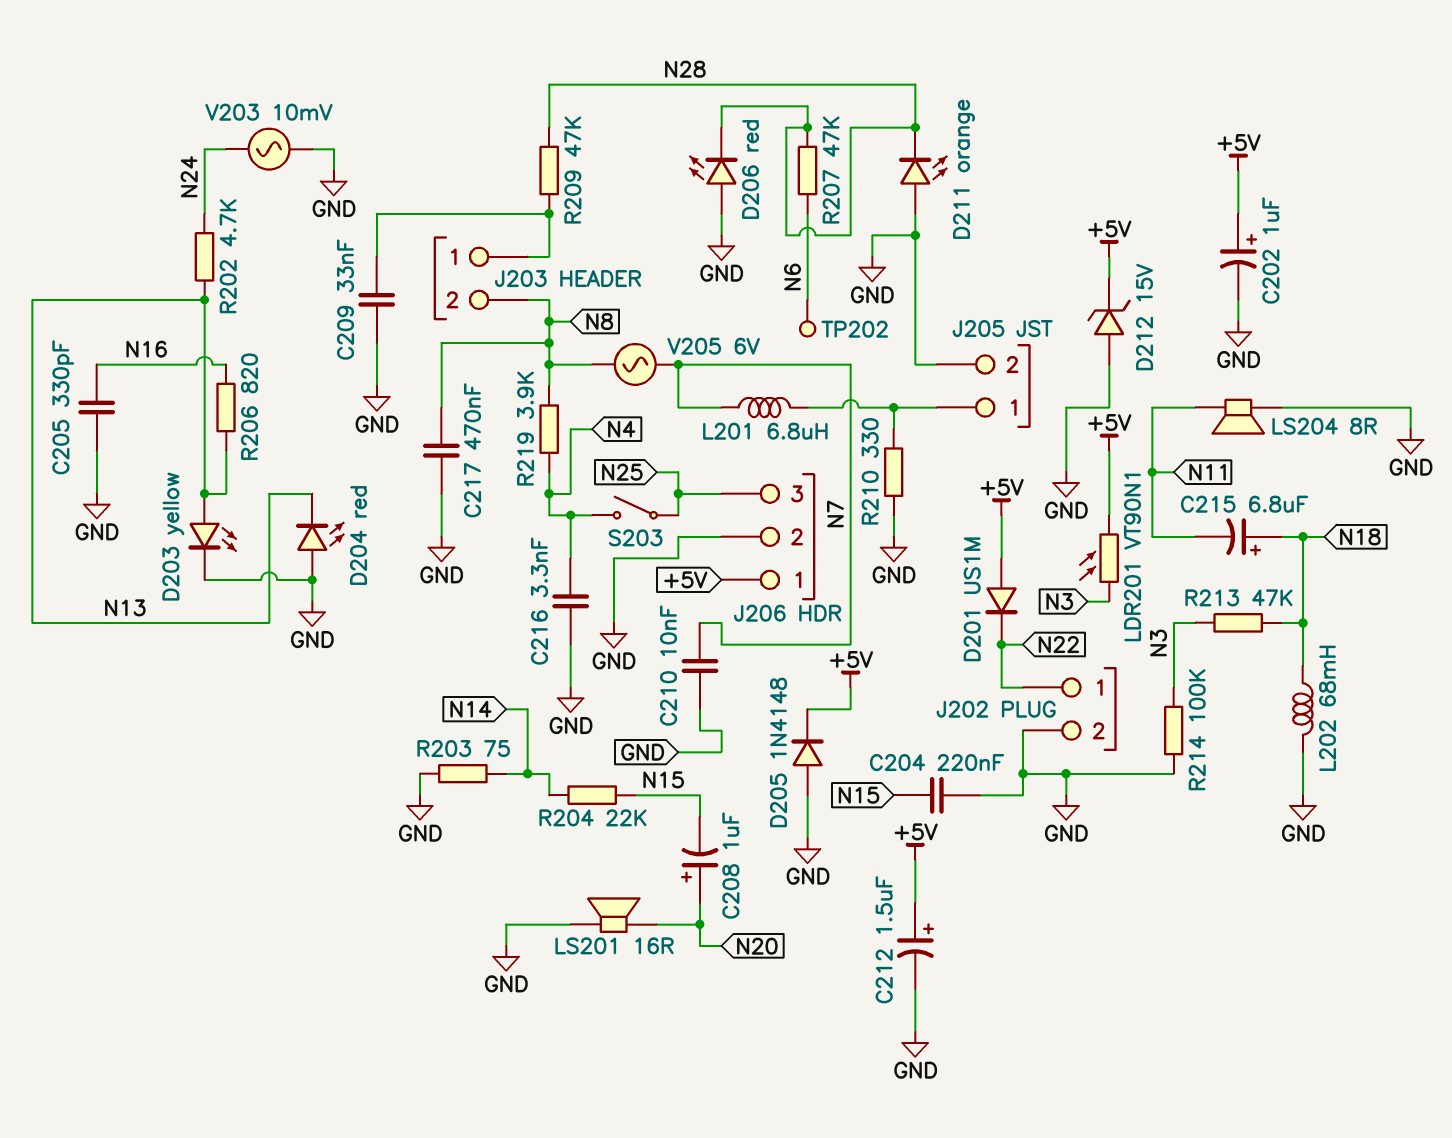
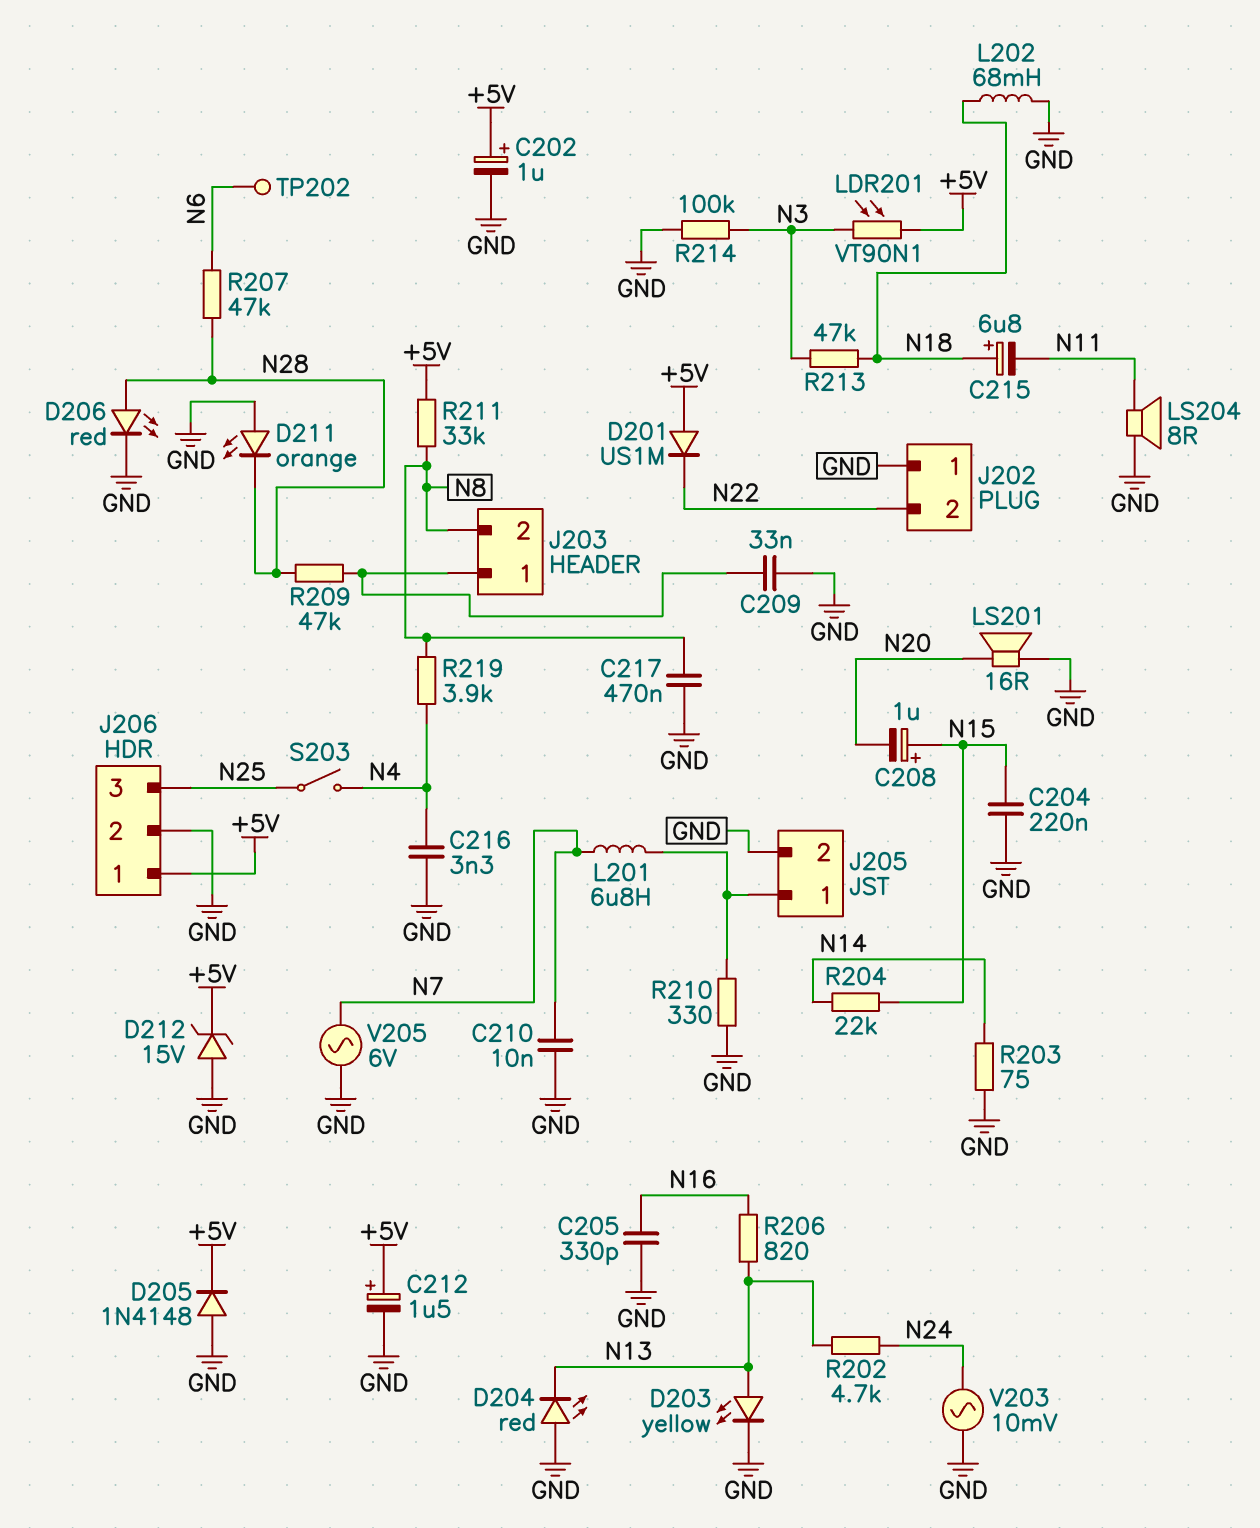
C208: 1uF (plus N20, minus N15) -> 1uF (plus N15, minus N20)
D206: LED red (A GND, K N28) -> LED red (A N28, K GND)
J202 pin 1: N22 -> GND
J202 pin 2: GND -> N22
R211: none -> 33k (+5V, N8)
V205: AC 6V (N7, N8) -> AC 6V (GND, N7)

